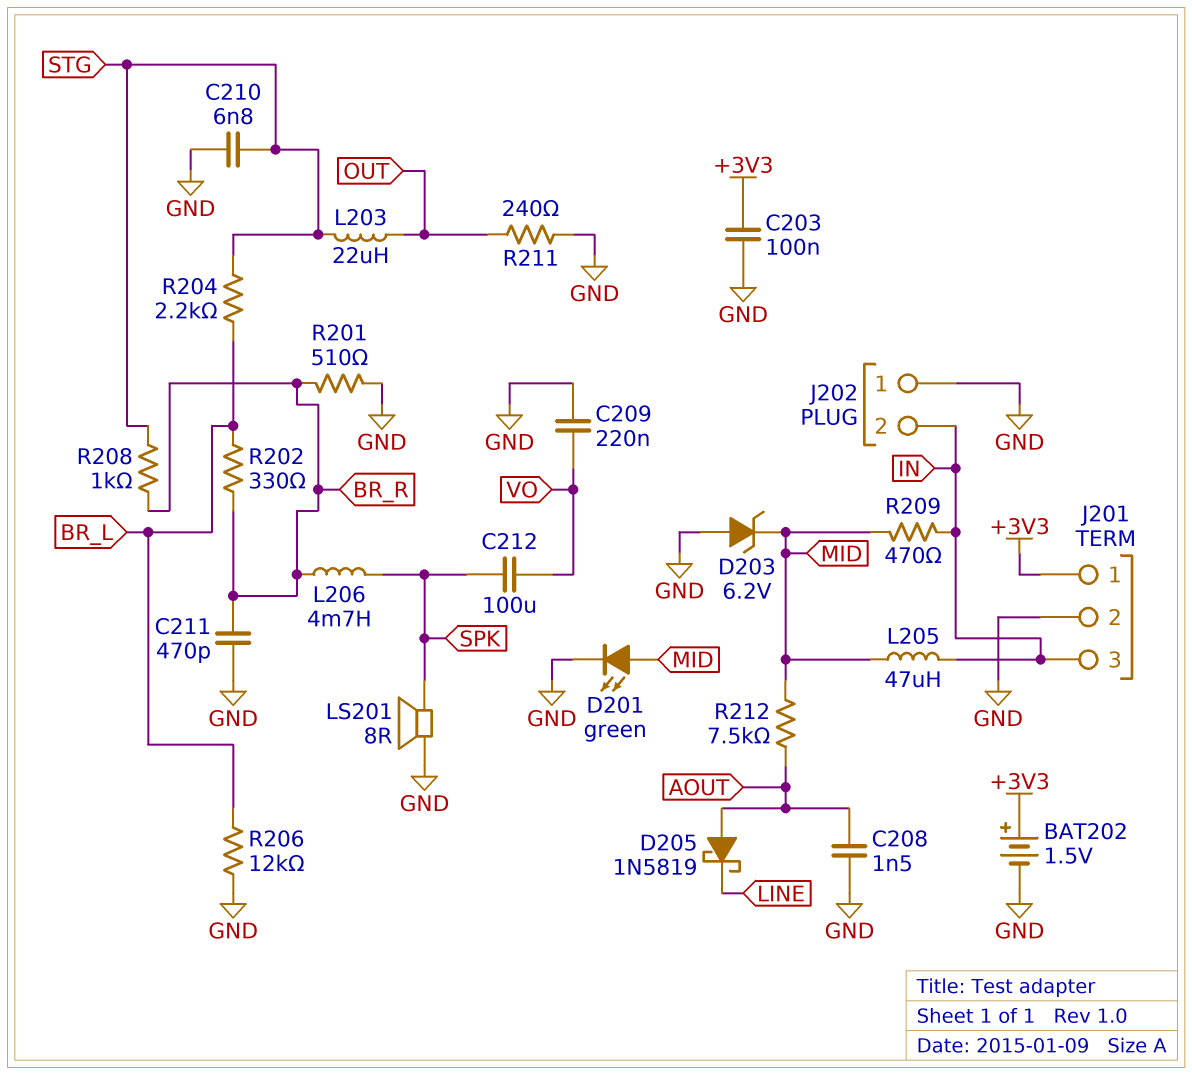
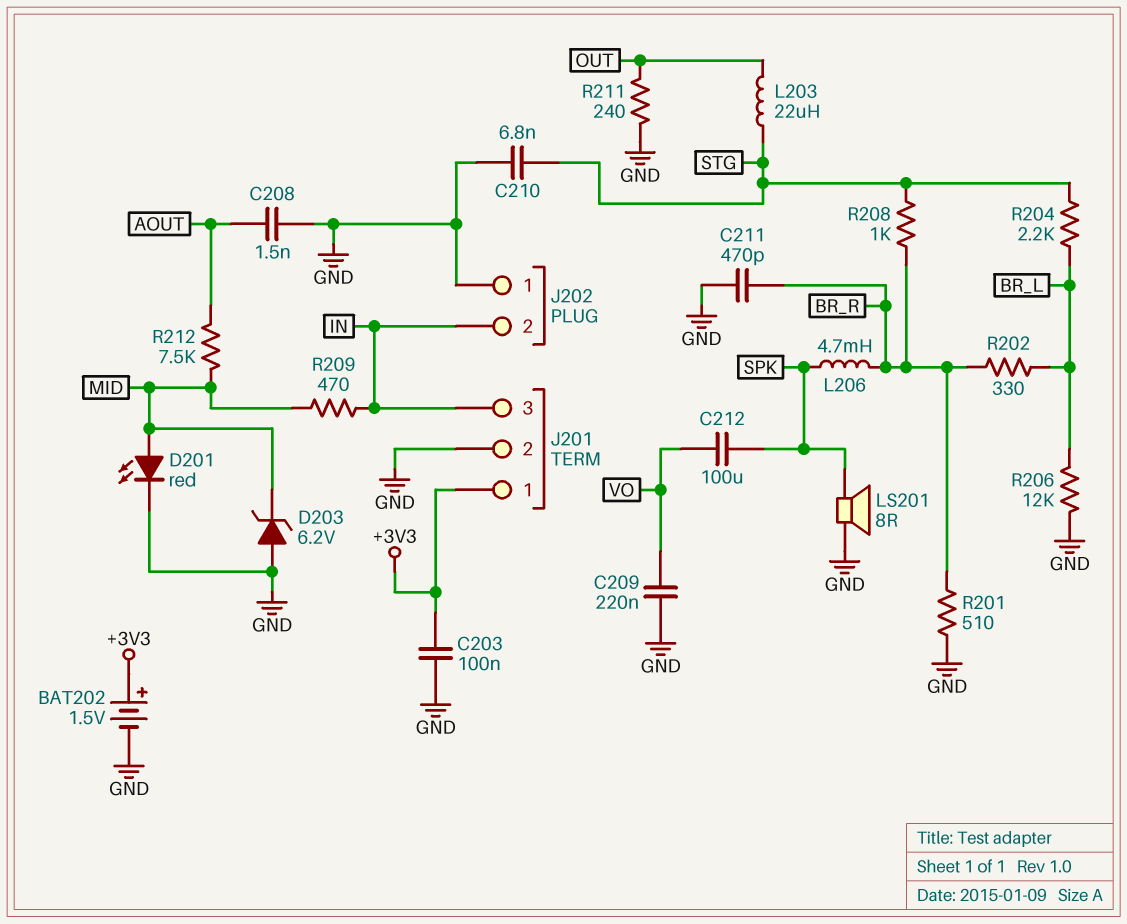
D201: LED green (A MID, K GND) -> LED red (A MID, K GND)
D205: schottky 1N5819 (A AOUT, K LINE) -> none
L205: 47uH (IN, MID) -> none

